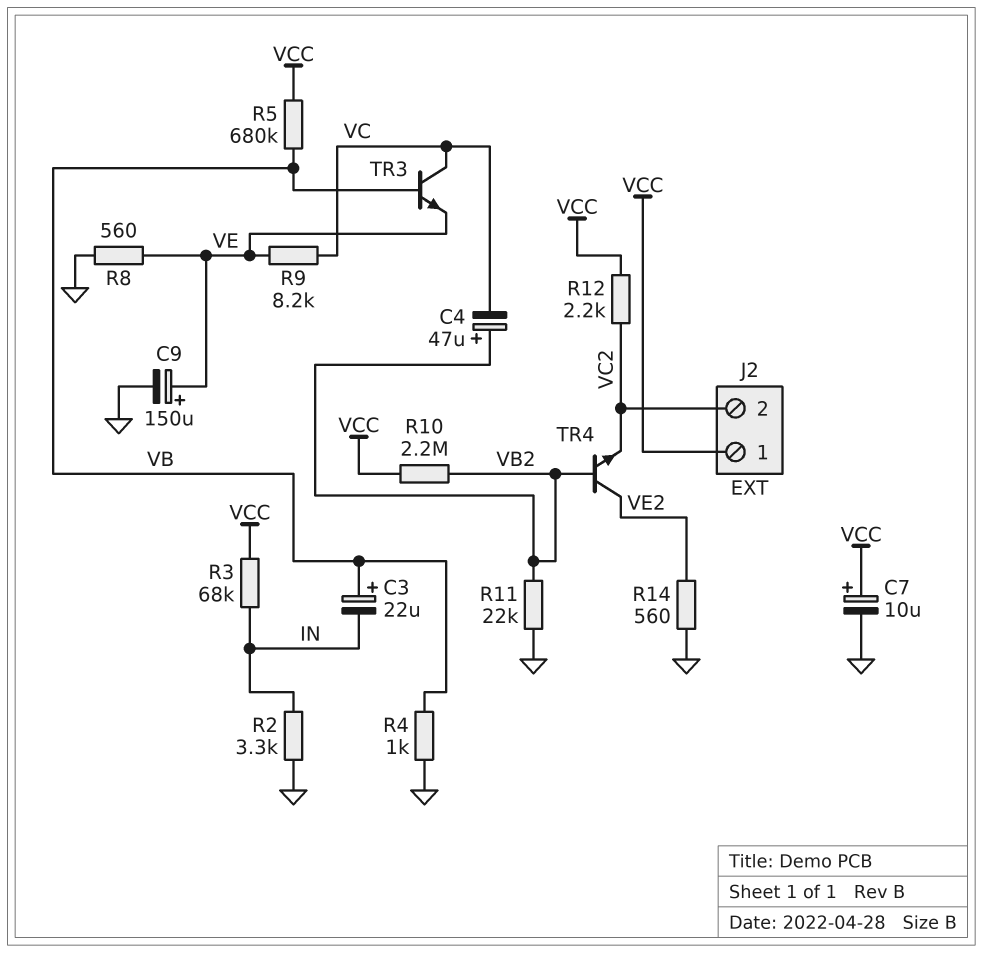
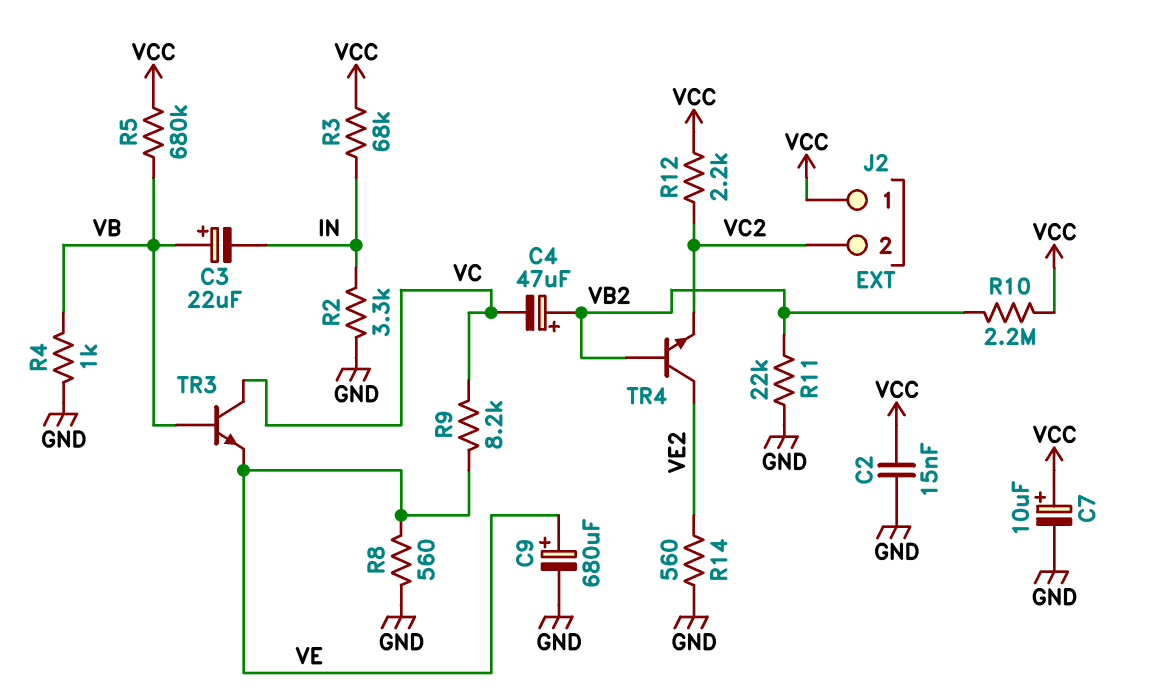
C2: none -> 15nF (GND, VCC)
C9: 150uF (plus VE, minus GND) -> 680uF (plus VE, minus GND)

